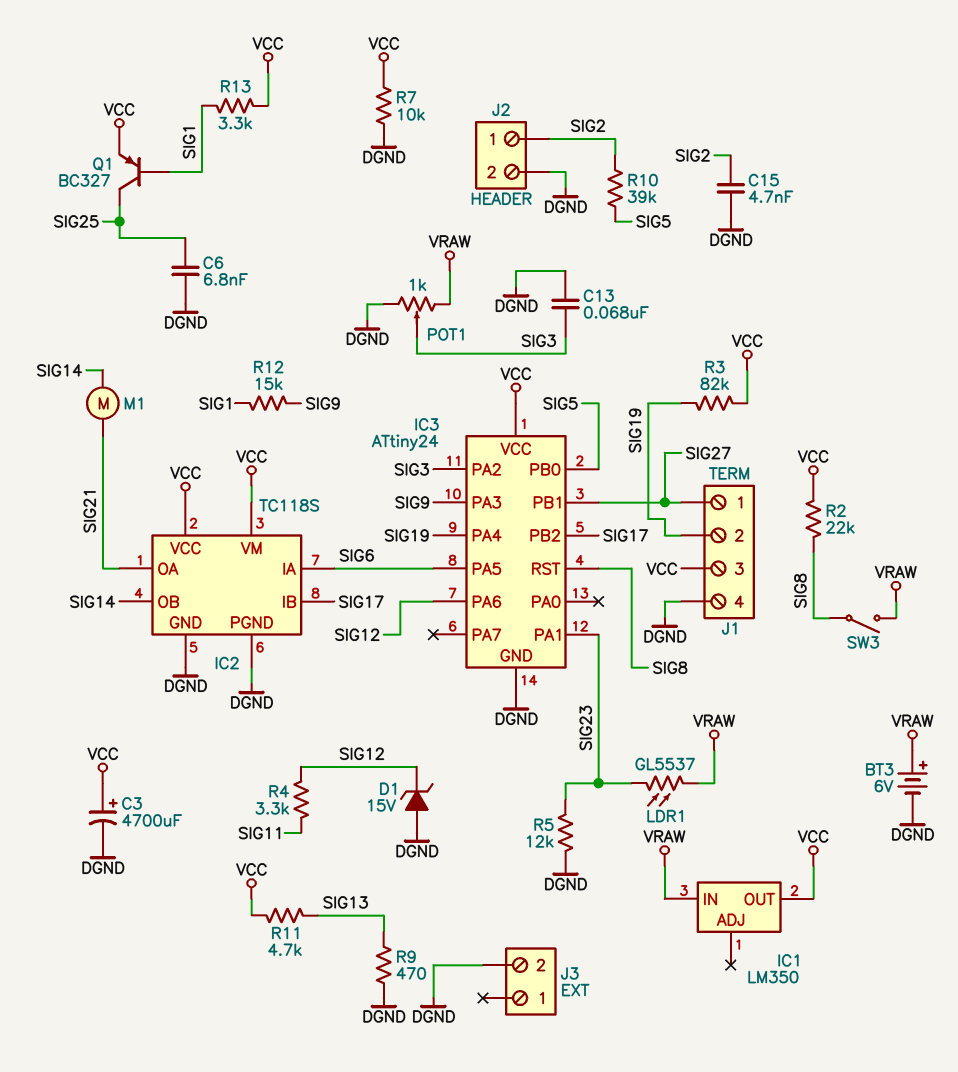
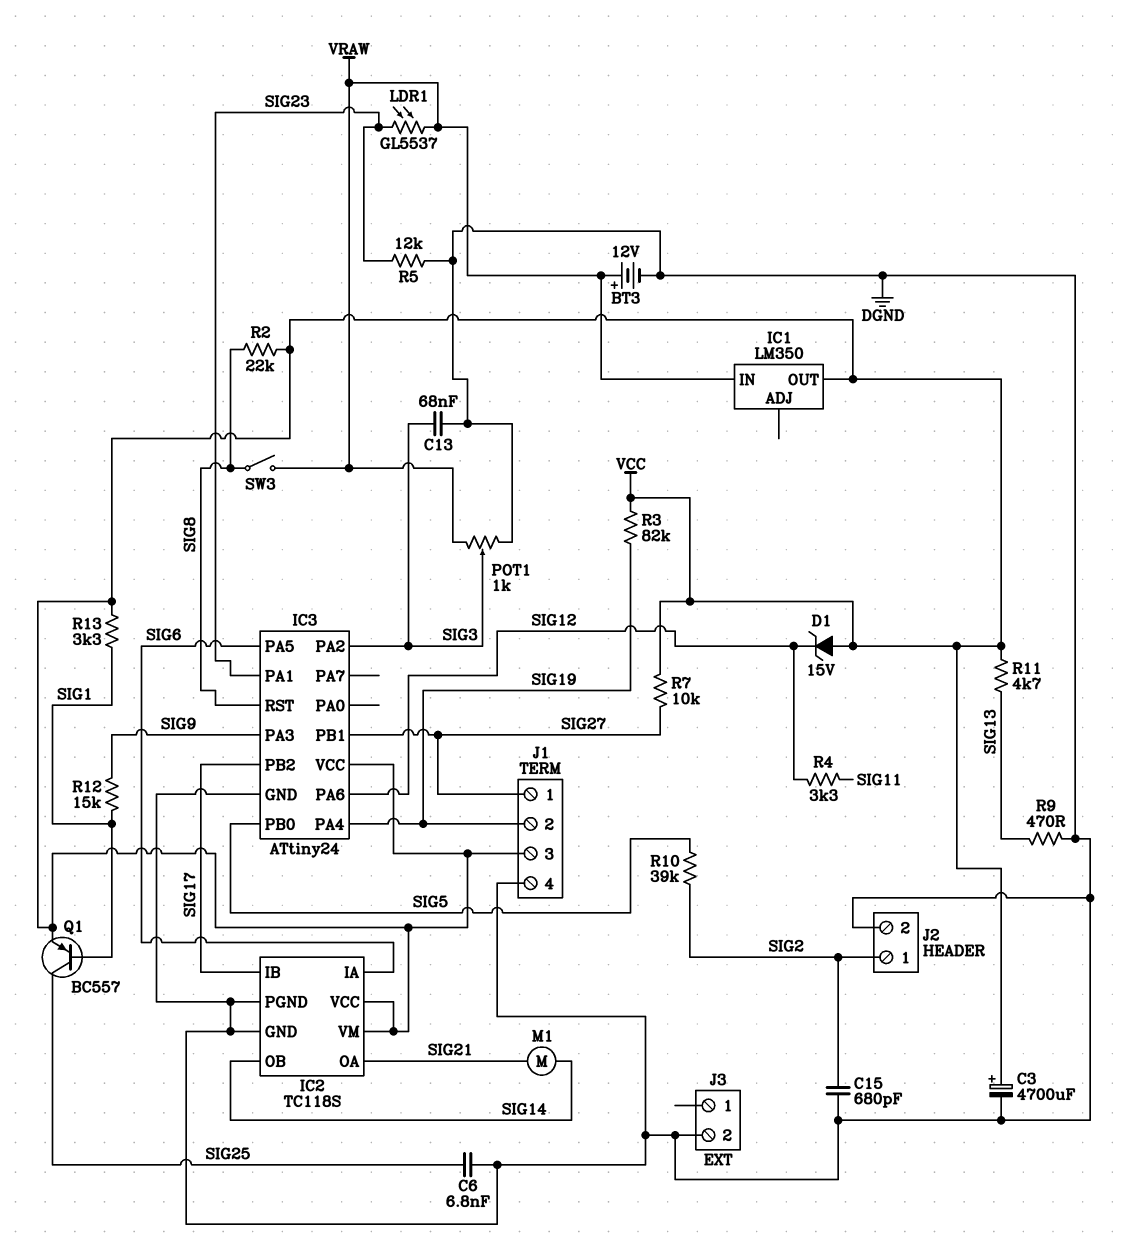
BT3: 6V (plus VRAW, minus DGND) -> 12V (plus VRAW, minus DGND)
C15: 4.7nF (DGND, SIG2) -> 680pF (DGND, SIG2)
D1: zener 15V (A DGND, K SIG12) -> zener 15V (A VCC, K SIG12)
Q1: PNP BC327 (B SIG1, C SIG25, E VCC) -> PNP BC557 (B SIG1, C SIG25, E VCC)
R7: 10k (DGND, VCC) -> 10k (SIG27, VCC)

